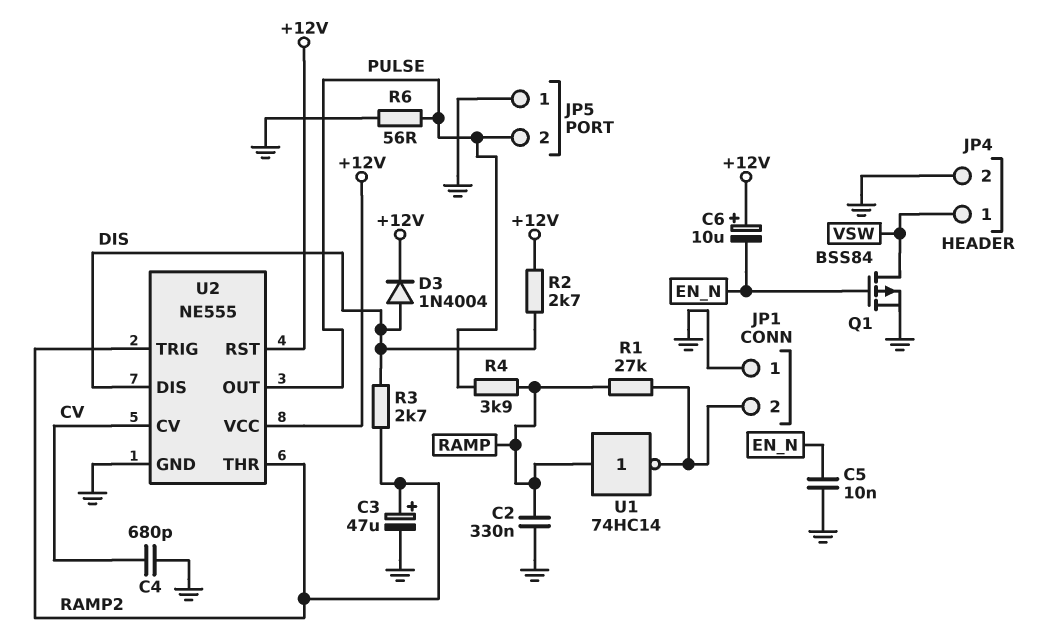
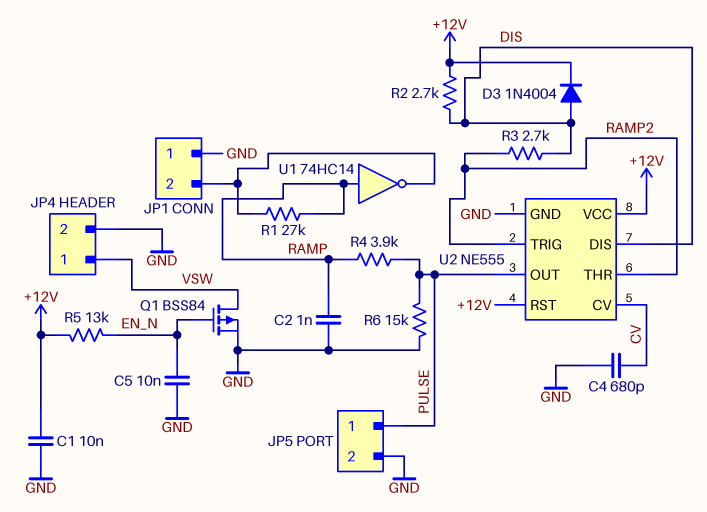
C1: none -> 10nF (+12V, GND)
C2: 330nF (GND, RAMP) -> 1nF (GND, RAMP)
C3: 47uF (plus RAMP2, minus GND) -> none
C6: 10uF (plus +12V, minus EN_N) -> none
JP5 pin 1: GND -> PULSE
JP5 pin 2: PULSE -> GND
R5: none -> 13k (+12V, EN_N)
R6: 56 (GND, PULSE) -> 15k (GND, PULSE)

